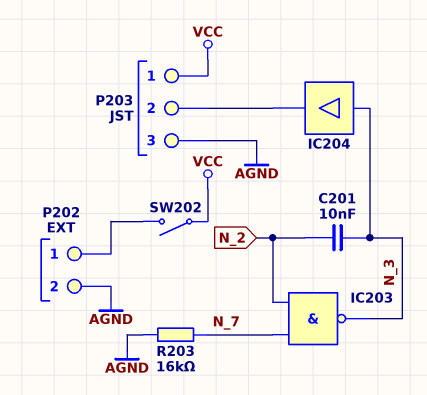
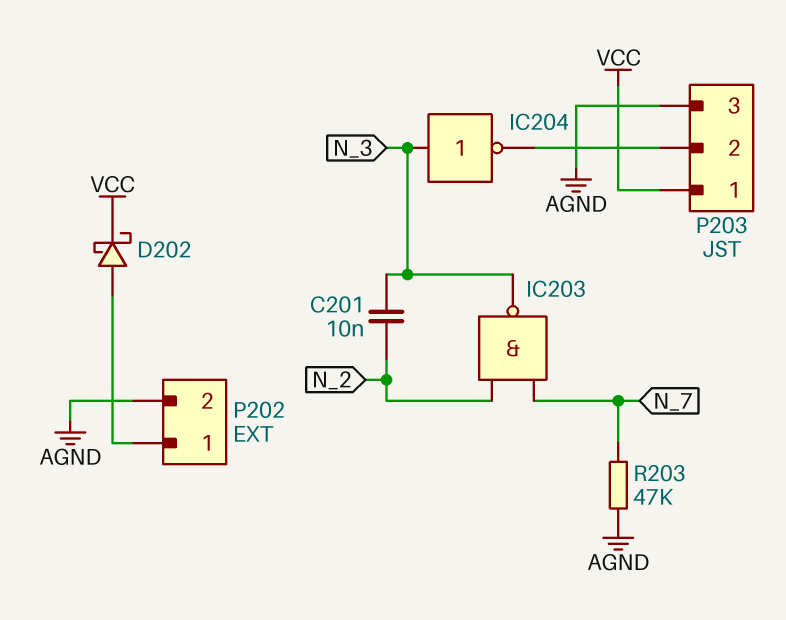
D202: none -> schottky (A P202/1, K VCC)
IC204: buffer (in N_3, out P203/2) -> NOT (in N_3, out P203/2)
R203: 16k (AGND, N_7) -> 47k (AGND, N_7)
SW202: switch (P202/1, VCC) -> none

